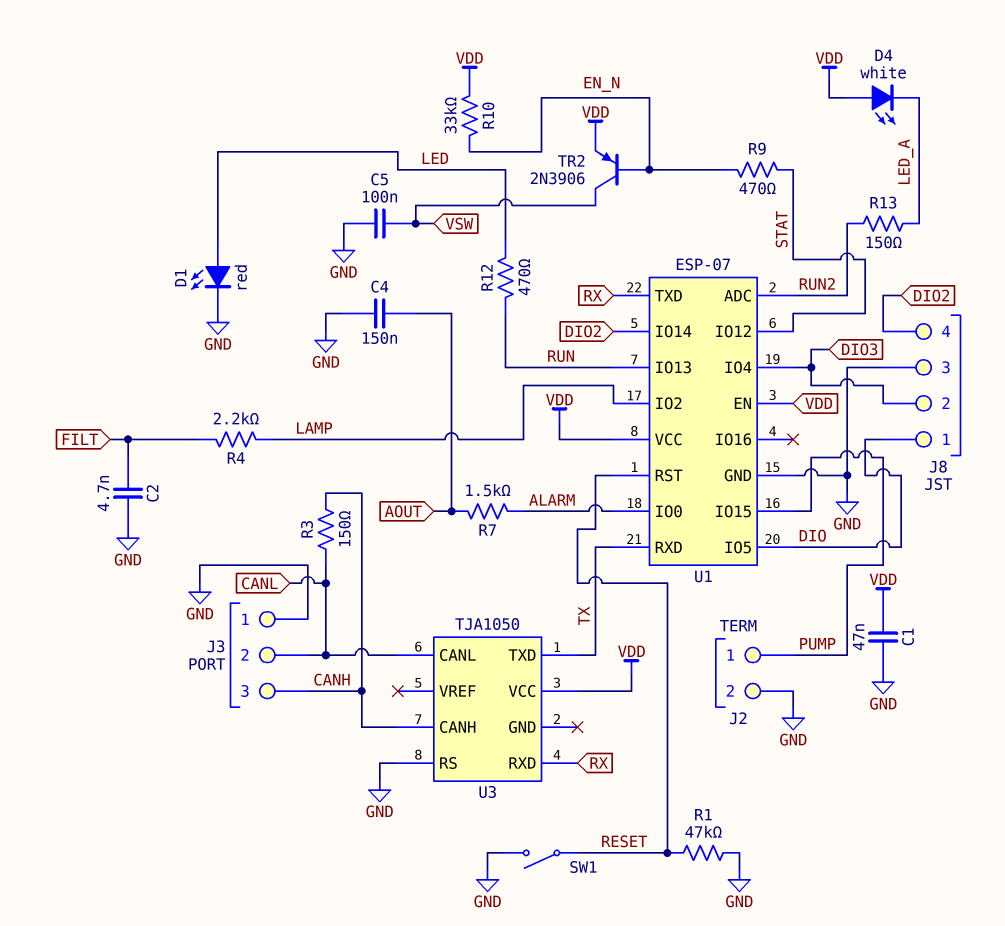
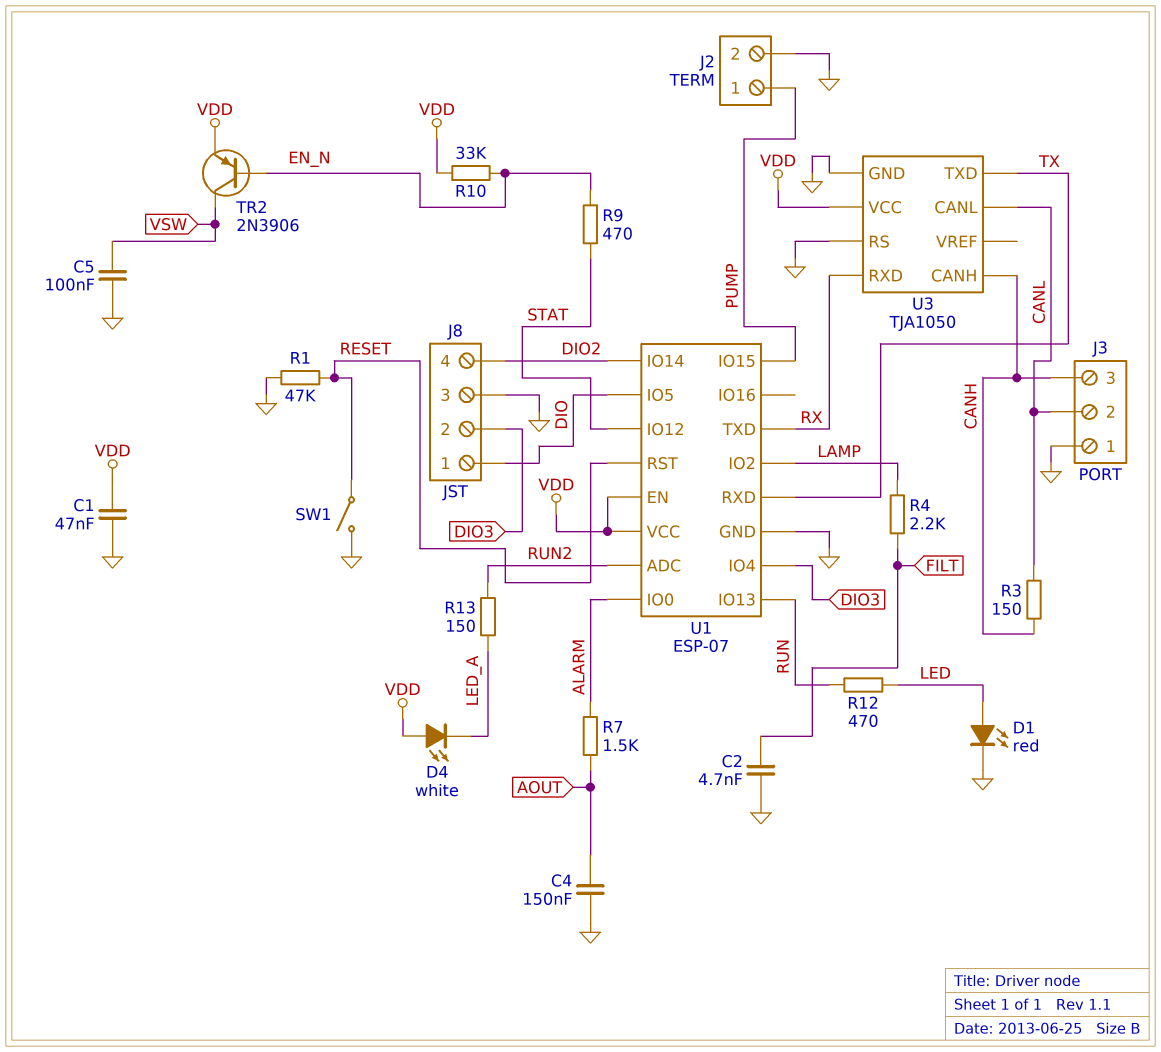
U3 pin GND: none -> GND

